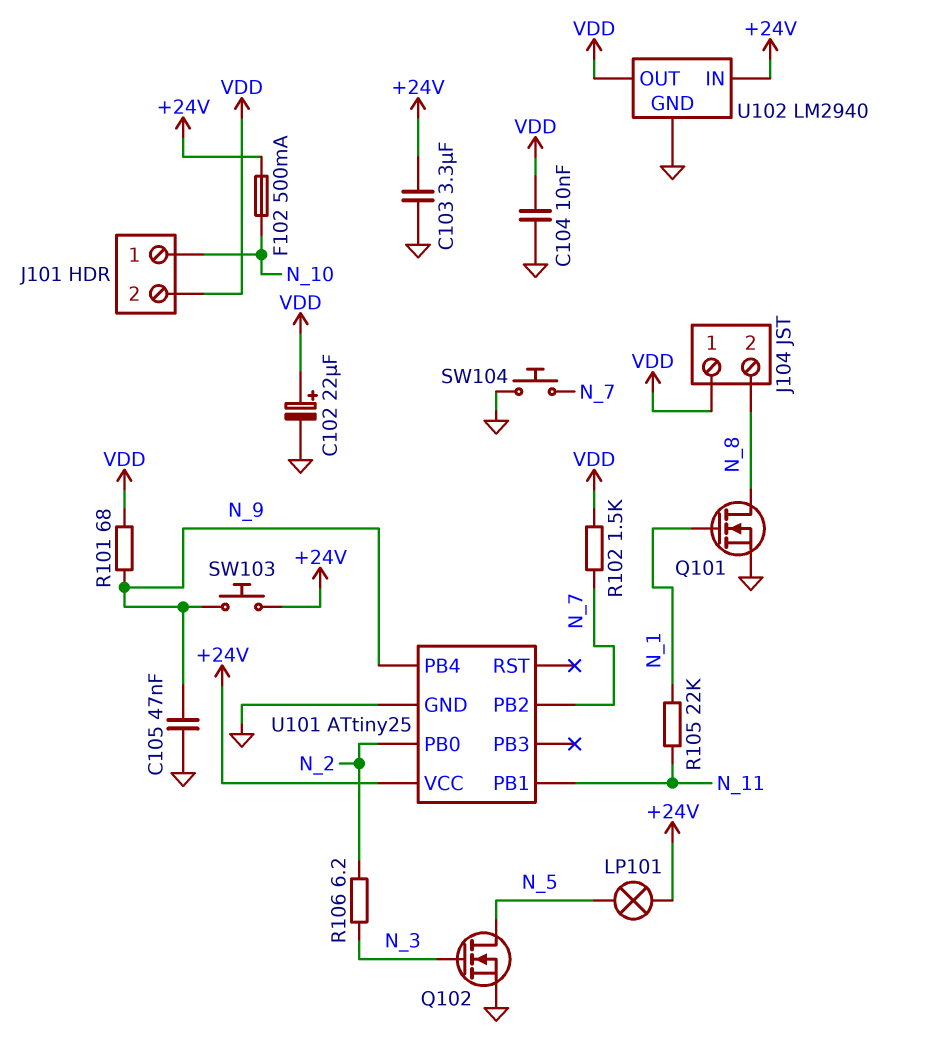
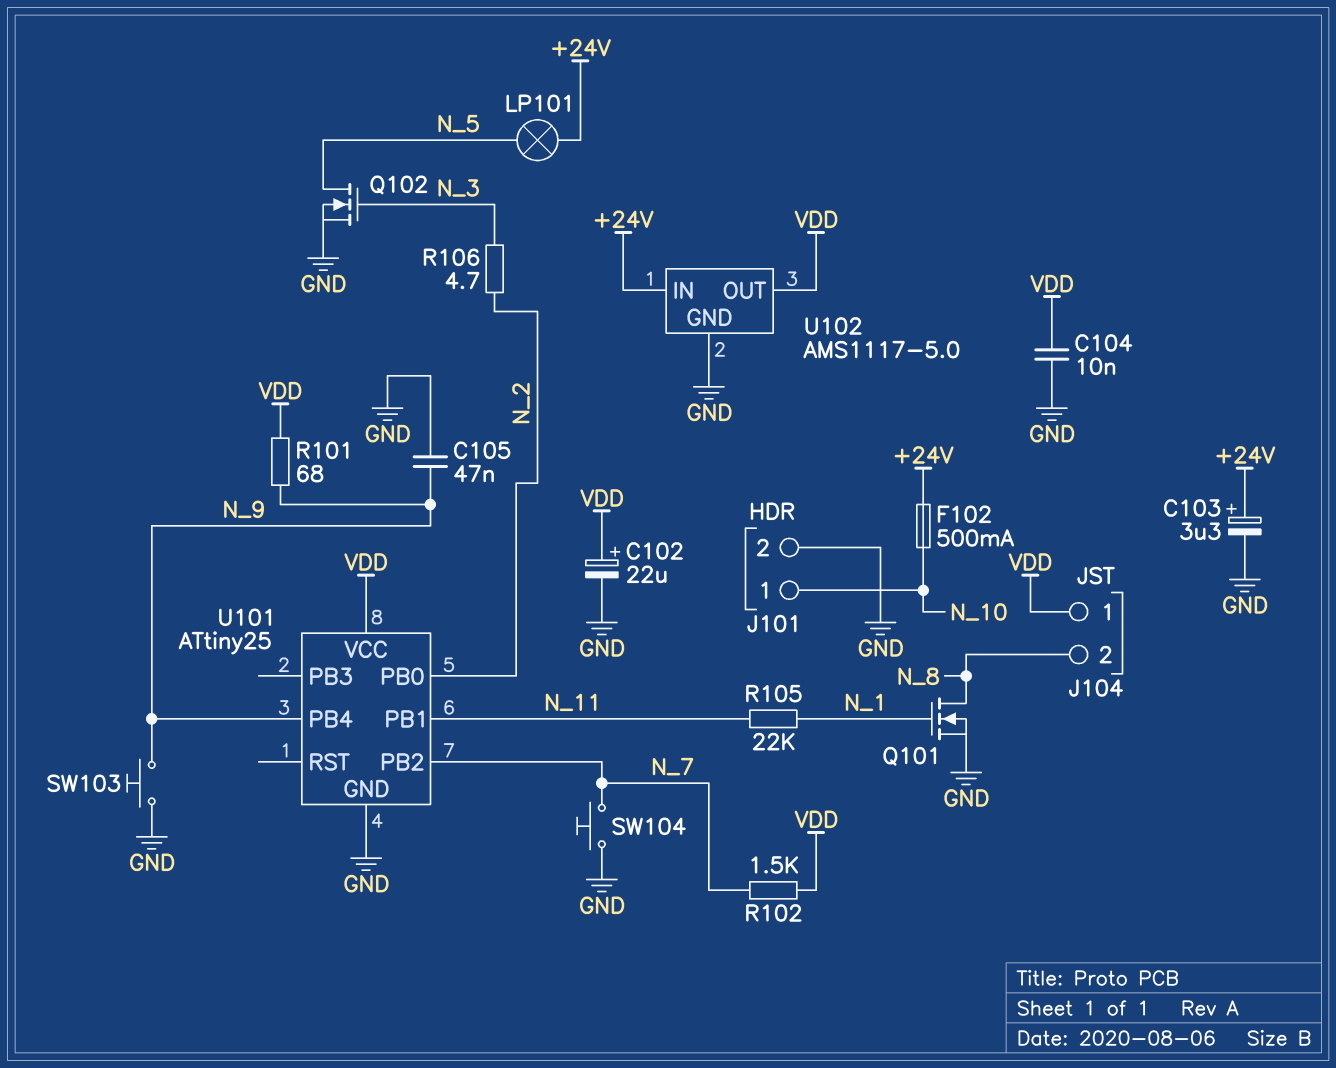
C103: 3.3uF (+24V, GND) -> 3.3uF (plus +24V, minus GND)
J101 pin 2: VDD -> GND
R106: 6.2 (N_2, N_3) -> 4.7 (N_2, N_3)
SW103: button (+24V, N_9) -> button (GND, N_9)
U101 pin VCC: +24V -> VDD
U102: LM2940 -> AMS1117-5.0

